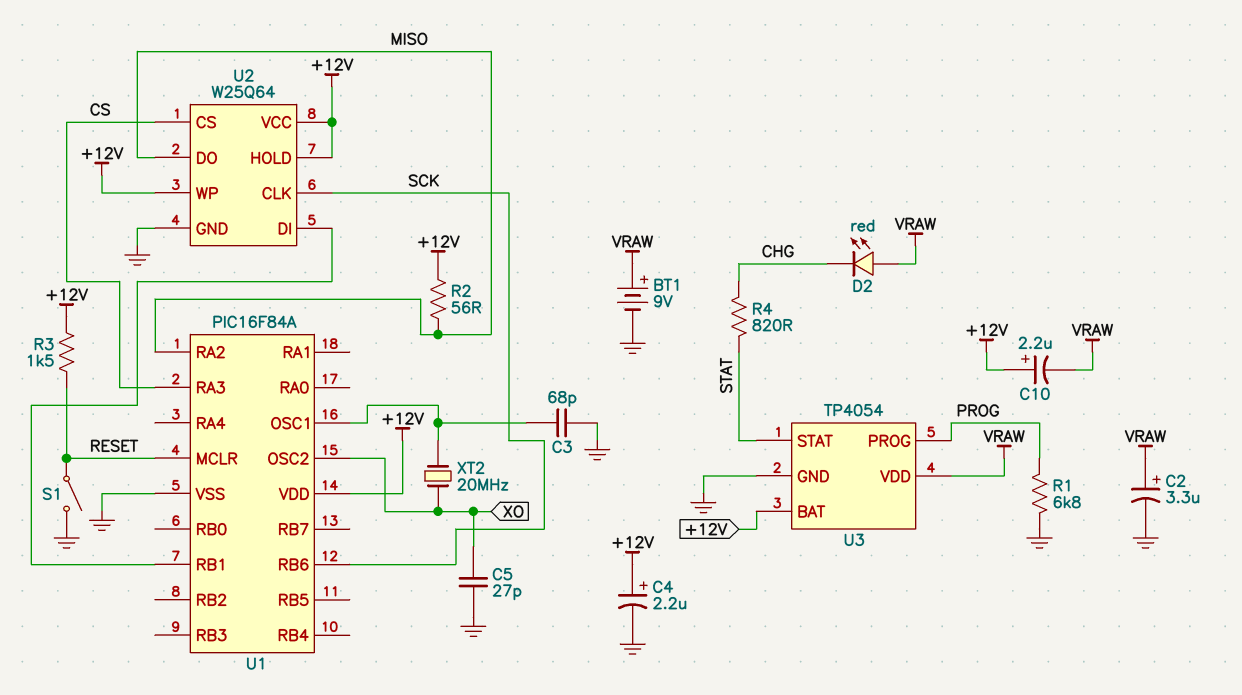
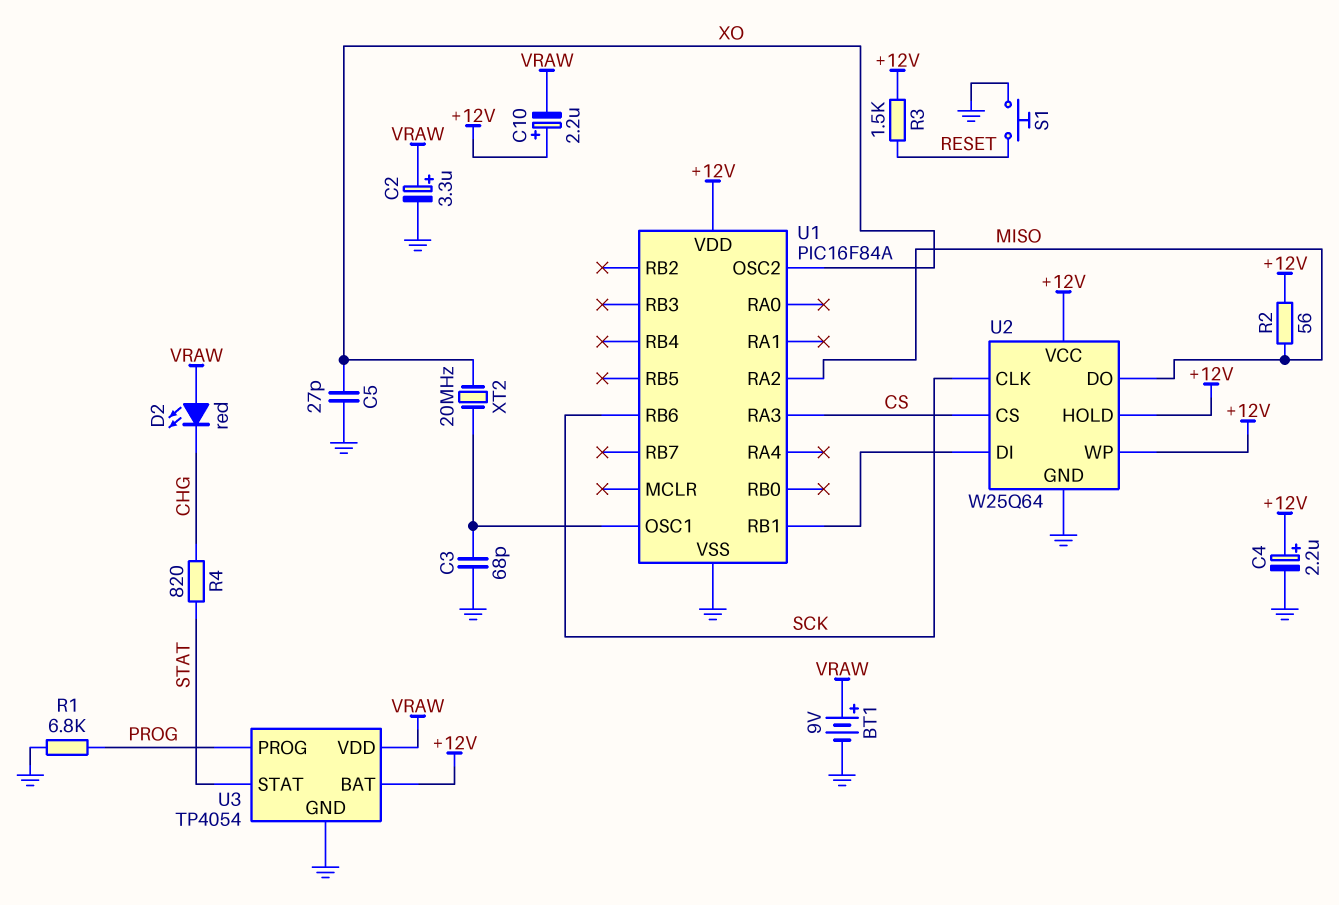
S1: switch (GND, RESET) -> button (GND, RESET)
U1 pin MCLR: RESET -> none

